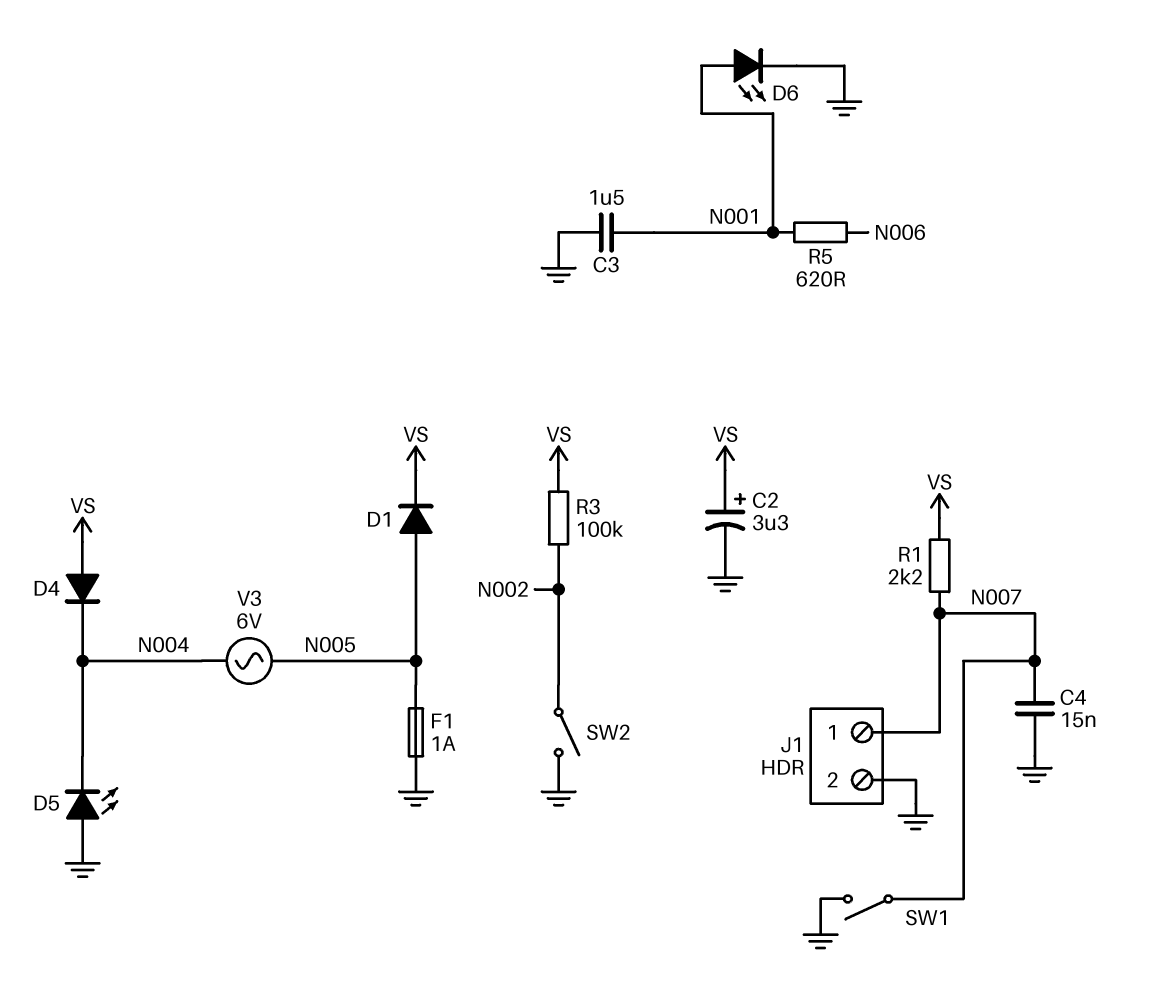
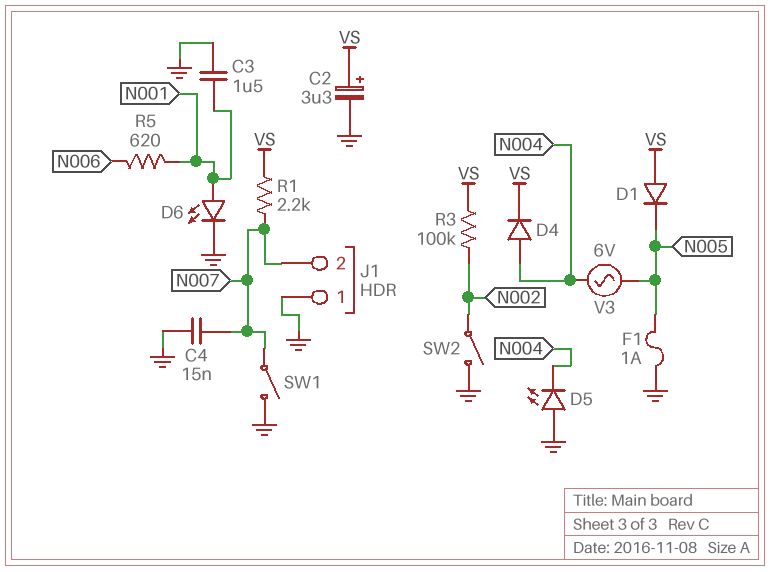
D1: diode (A N005, K VS) -> diode (A VS, K N005)
D4: diode (A VS, K N004) -> diode (A N004, K VS)
J1 pin 1: N007 -> GND
J1 pin 2: GND -> N007

